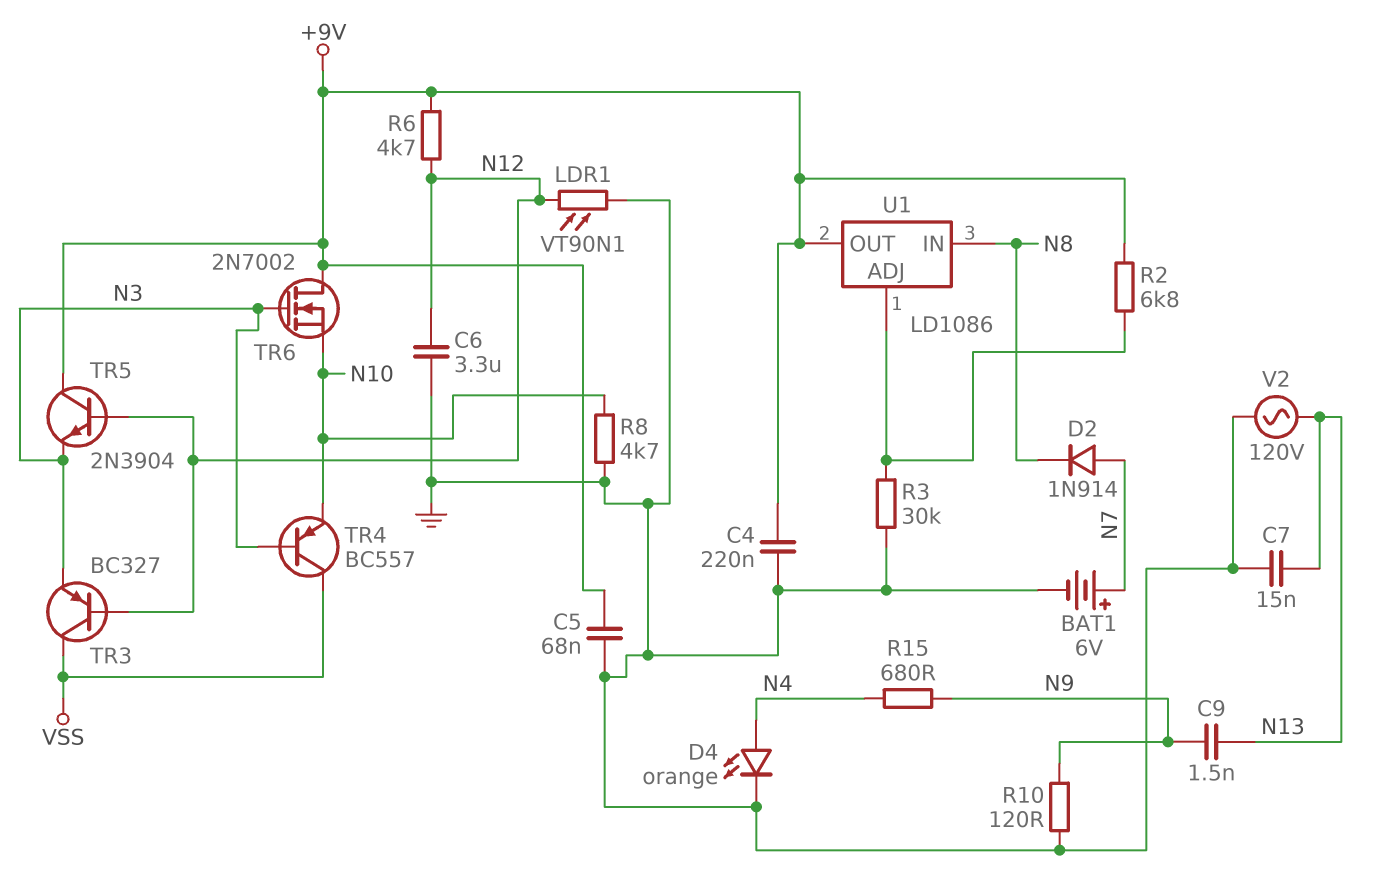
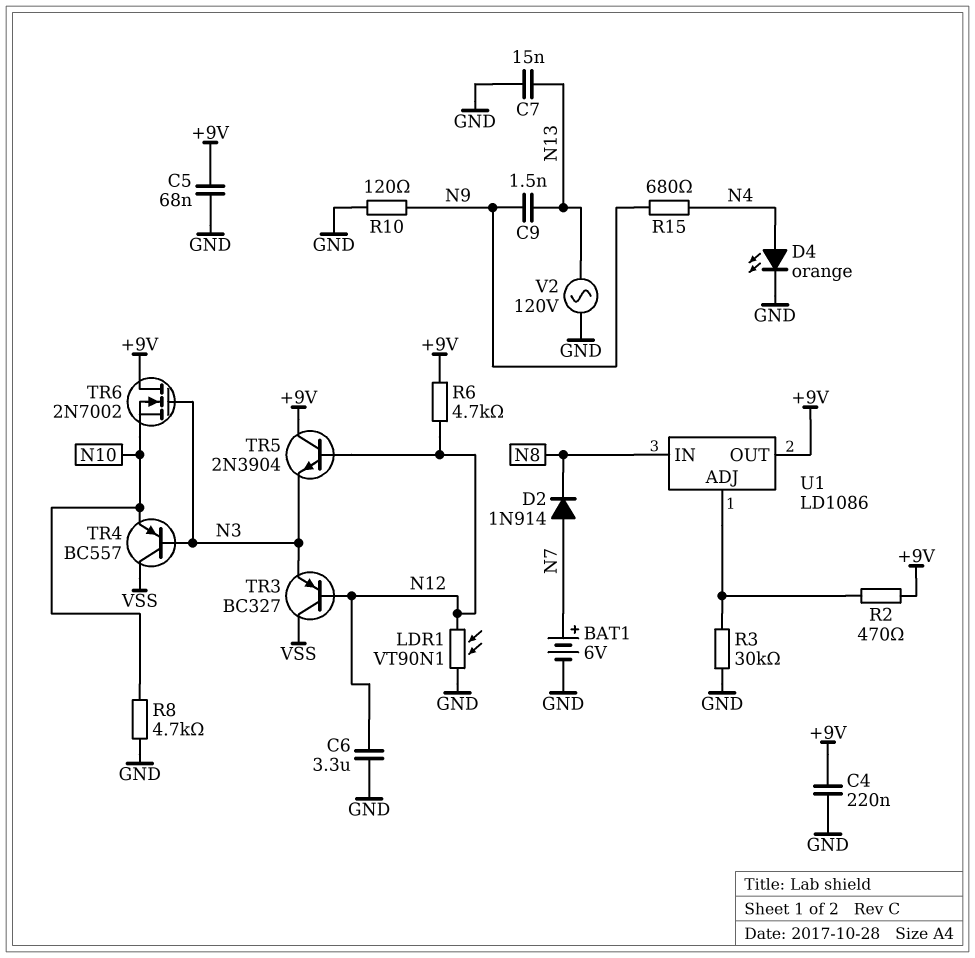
R2: 6.8k (+9V, U1/ADJ) -> 470 (+9V, U1/ADJ)

